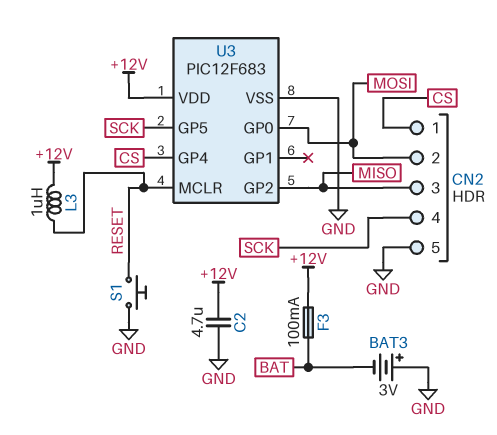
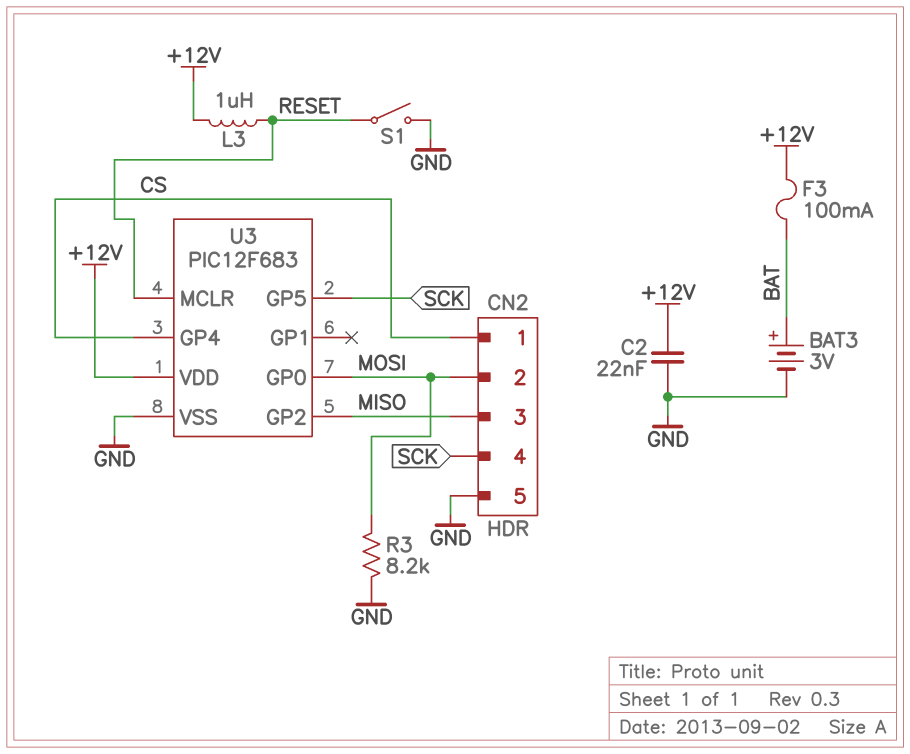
BAT3: 3V (plus GND, minus BAT) -> 3V (plus BAT, minus GND)
C2: 4.7uF (+12V, GND) -> 22nF (+12V, GND)
R3: none -> 8.2k (GND, MOSI)
S1: button (GND, RESET) -> switch (GND, RESET)

